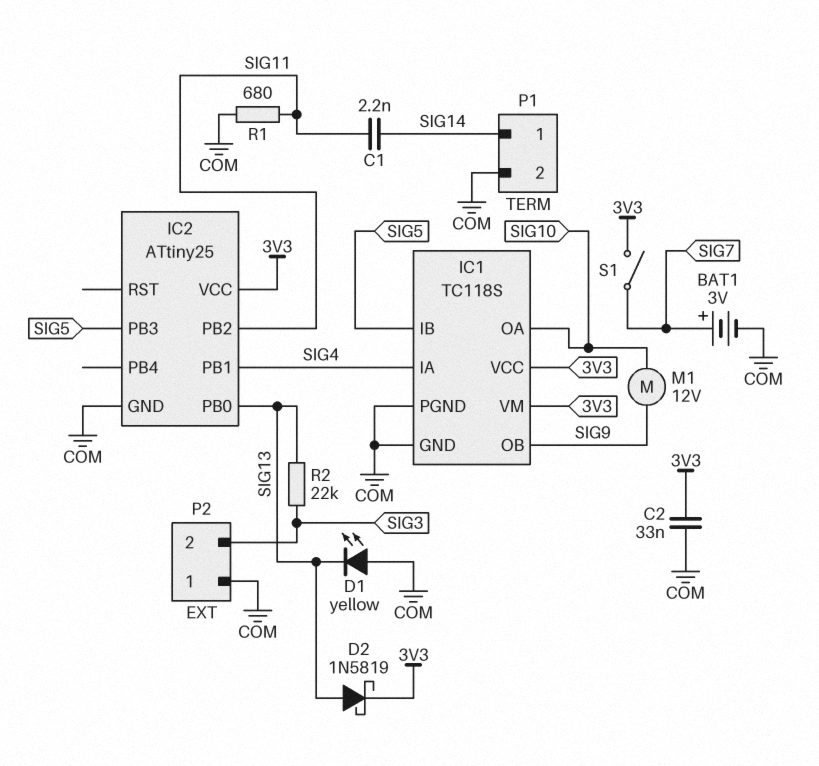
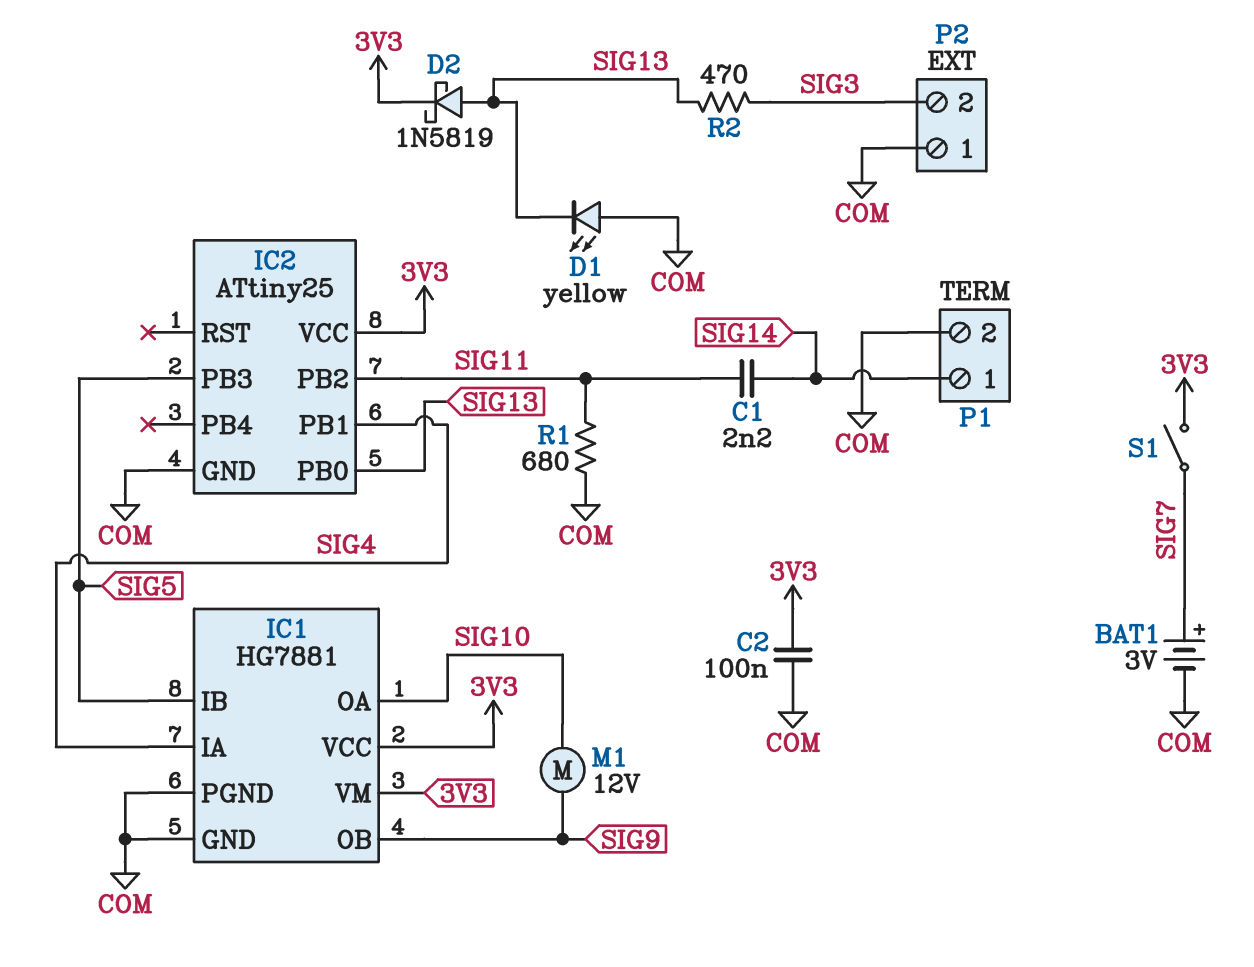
C2: 33nF (3V3, COM) -> 100nF (3V3, COM)
IC1: TC118S -> HG7881
R2: 22k (SIG3, SIG13) -> 470 (SIG3, SIG13)

